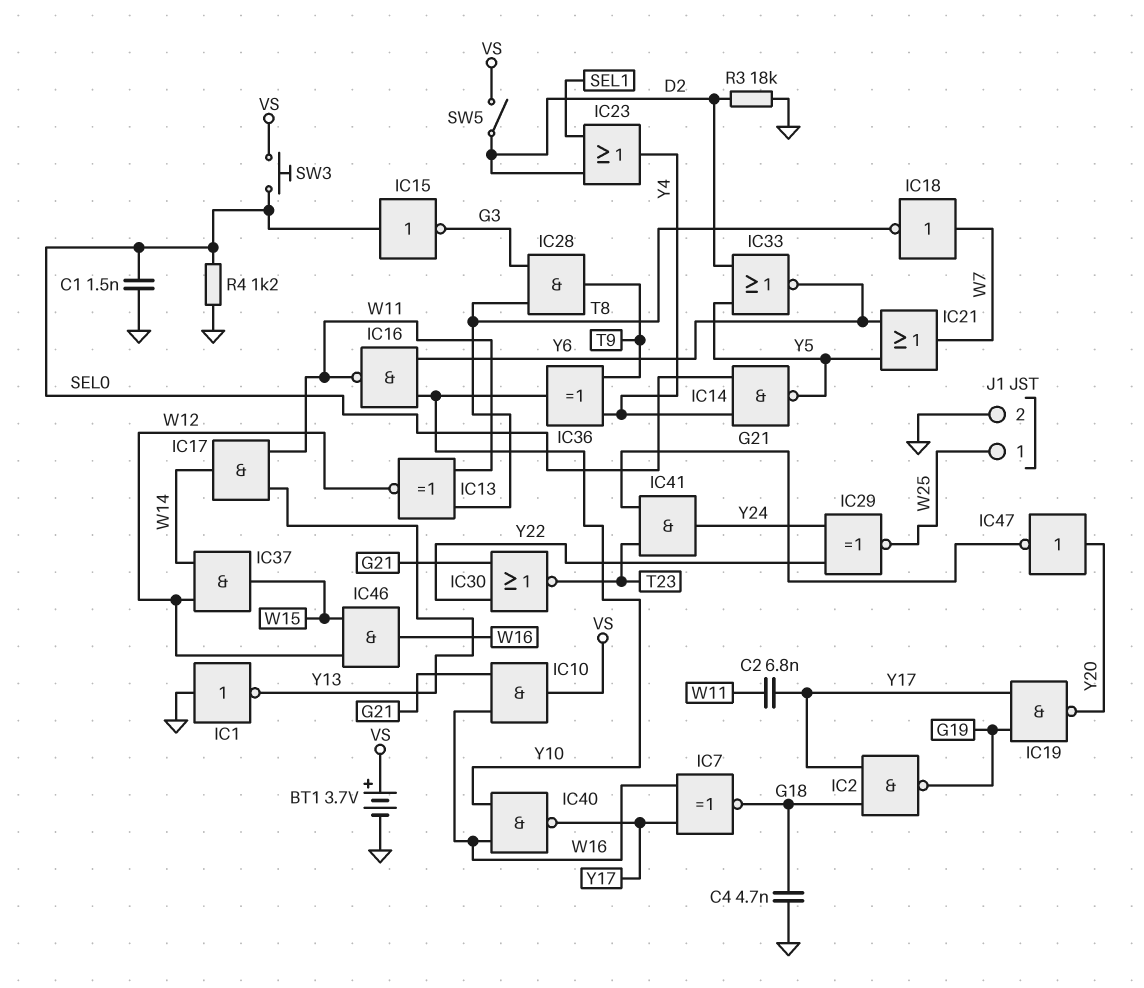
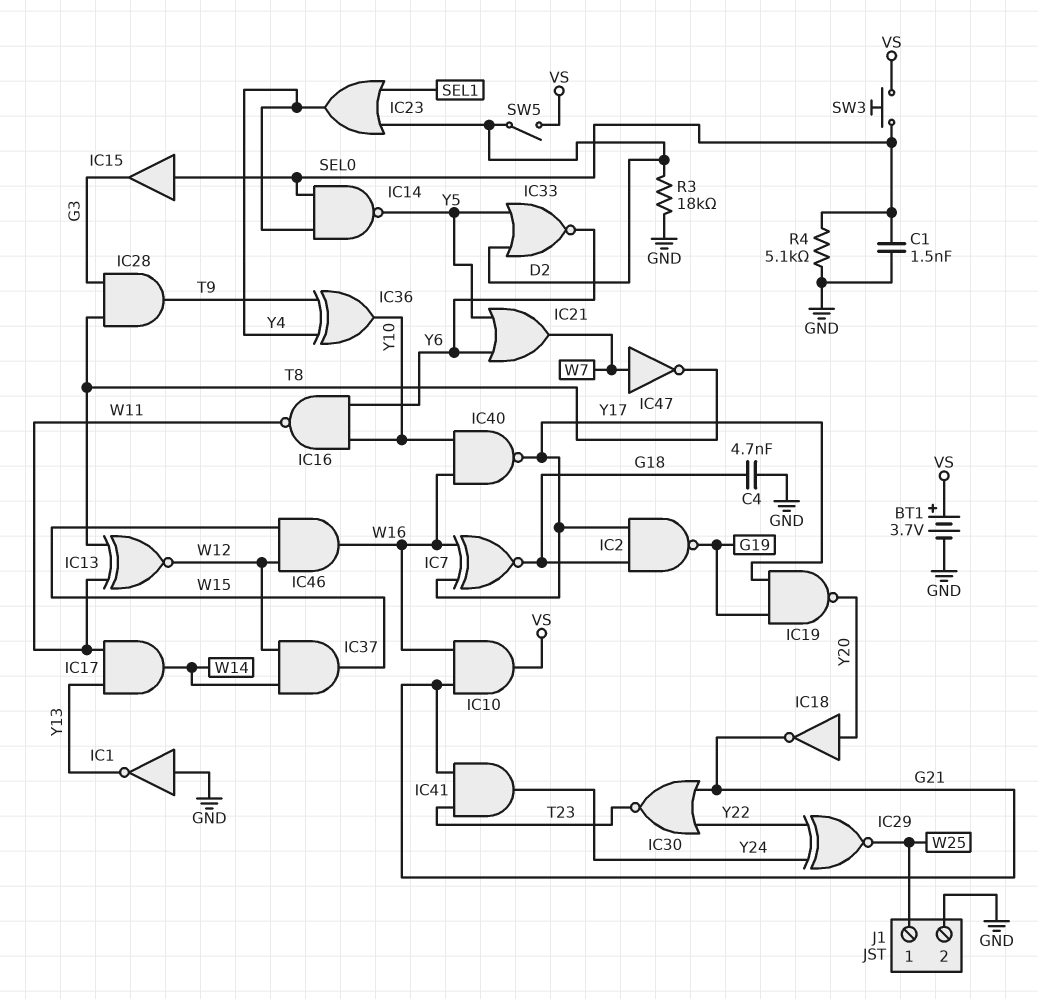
C2: 6.8nF (W11, Y17) -> none
IC15: NOT (in SEL0, out G3) -> buffer (in SEL0, out G3)
IC18: NOT (in W7, out T8) -> NOT (in Y20, out G21)
IC47: NOT (in Y20, out G21) -> NOT (in W7, out T8)
R4: 1.2k (GND, SEL0) -> 5.1k (GND, SEL0)

